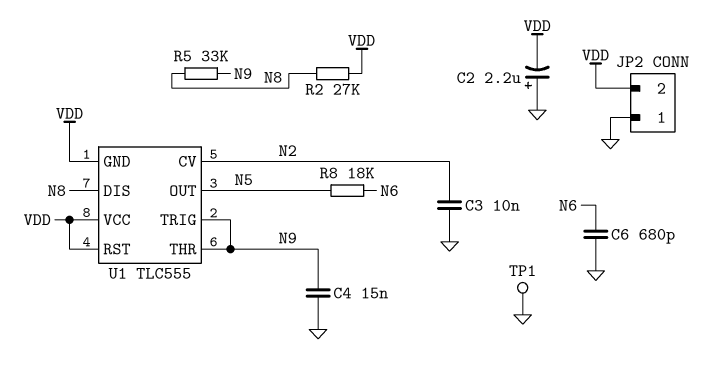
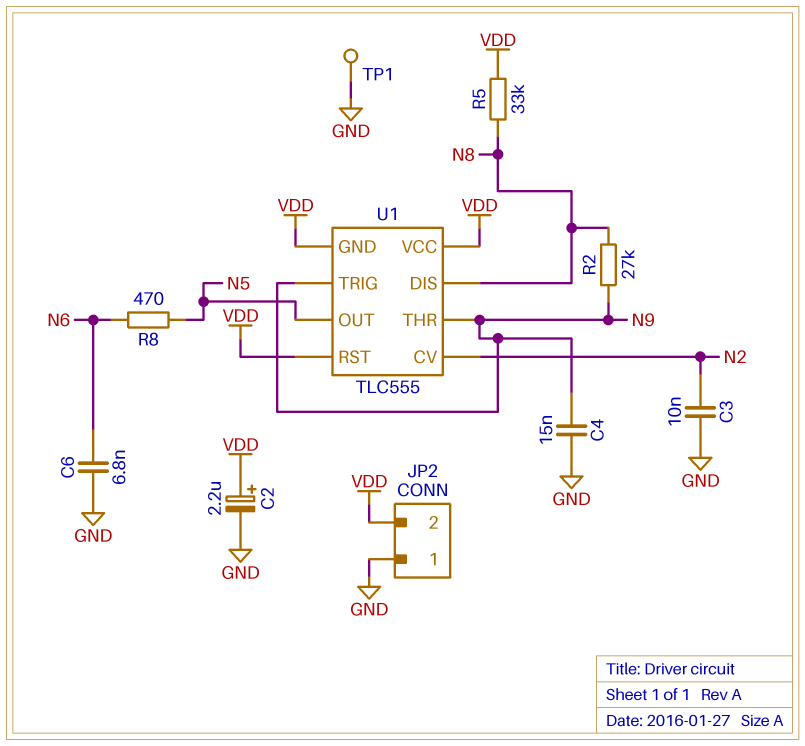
C2: 2.2uF (plus GND, minus VDD) -> 2.2uF (plus VDD, minus GND)
C6: 680pF (GND, N6) -> 6.8nF (GND, N6)
R2: 27k (N8, VDD) -> 27k (N8, N9)
R5: 33k (N8, N9) -> 33k (N8, VDD)
R8: 18k (N5, N6) -> 470 (N5, N6)

